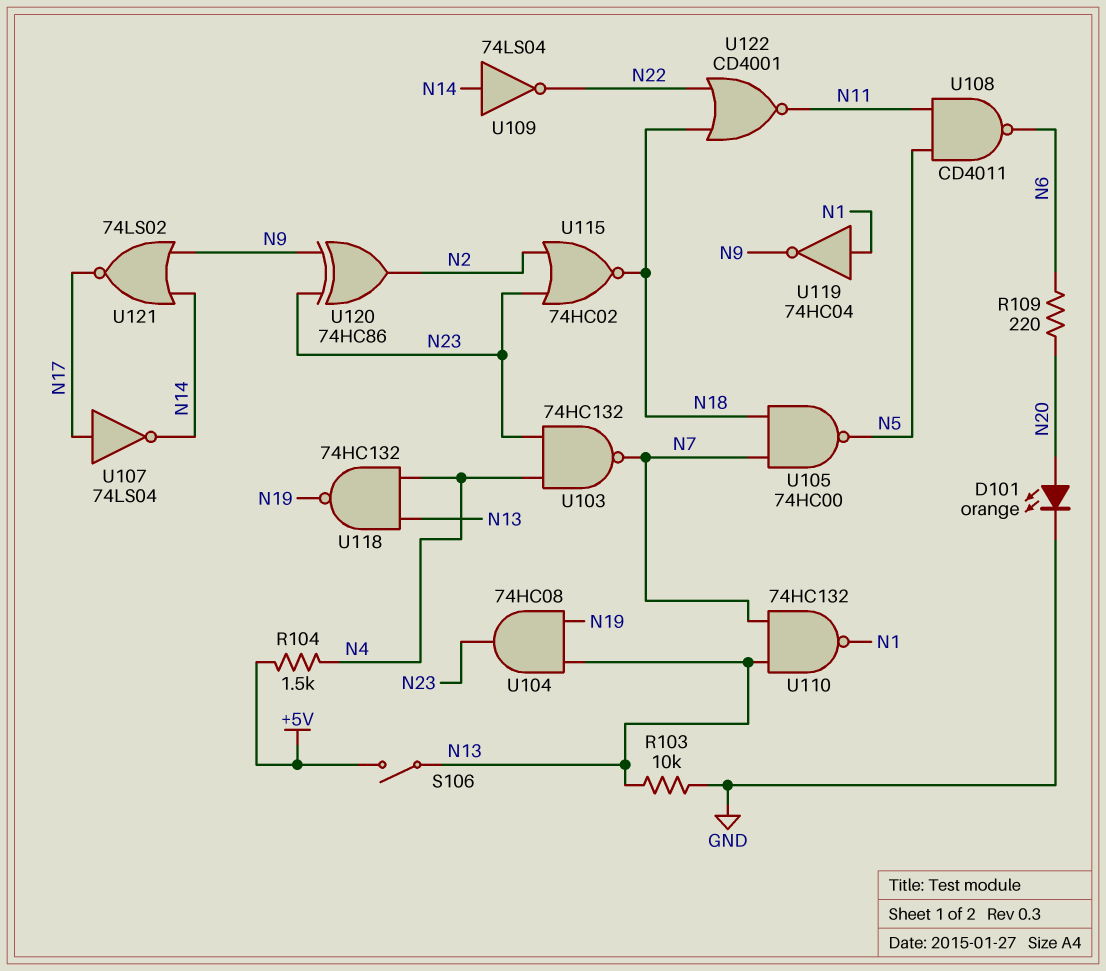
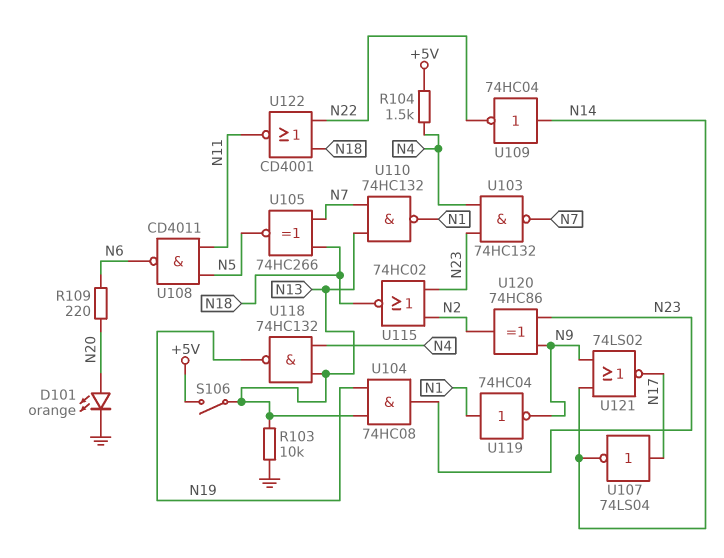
U105: NAND 74HC00 (in N7, in N18, out N5) -> XNOR 74HC266 (in N7, in N18, out N5)
U109: NOT 74LS04 (in N14, out N22) -> NOT 74HC04 (in N14, out N22)

